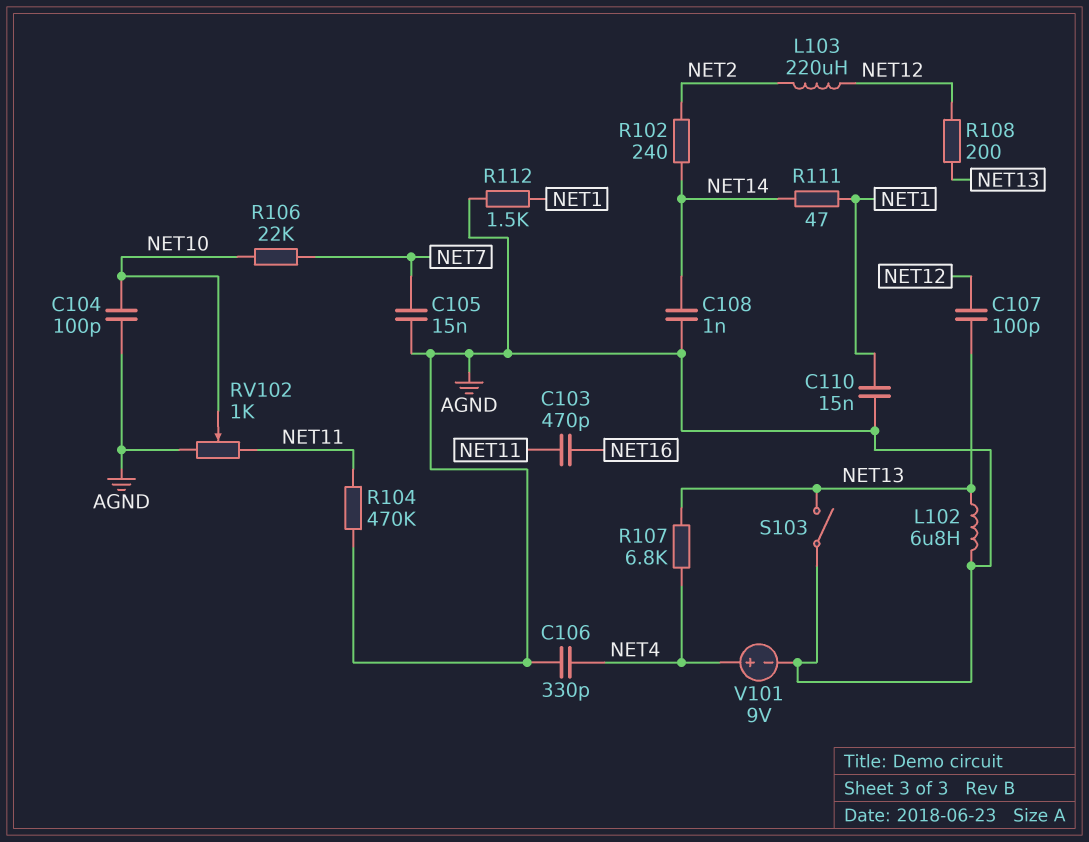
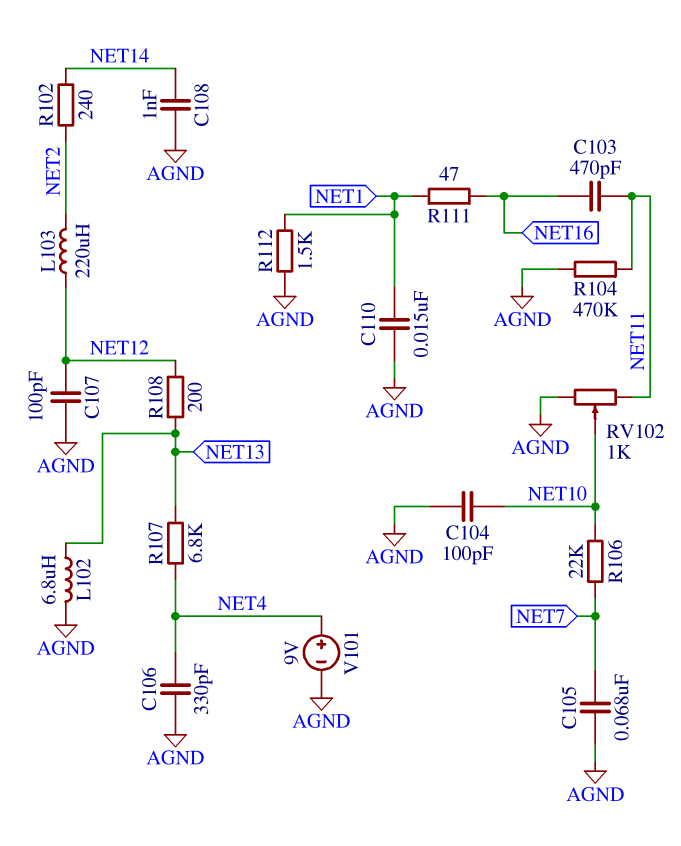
C105: 15nF (AGND, NET7) -> 68nF (AGND, NET7)
C107: 100pF (NET12, NET13) -> 100pF (AGND, NET12)
R111: 47 (NET1, NET14) -> 47 (NET1, NET16)
S103: switch (AGND, NET13) -> none

